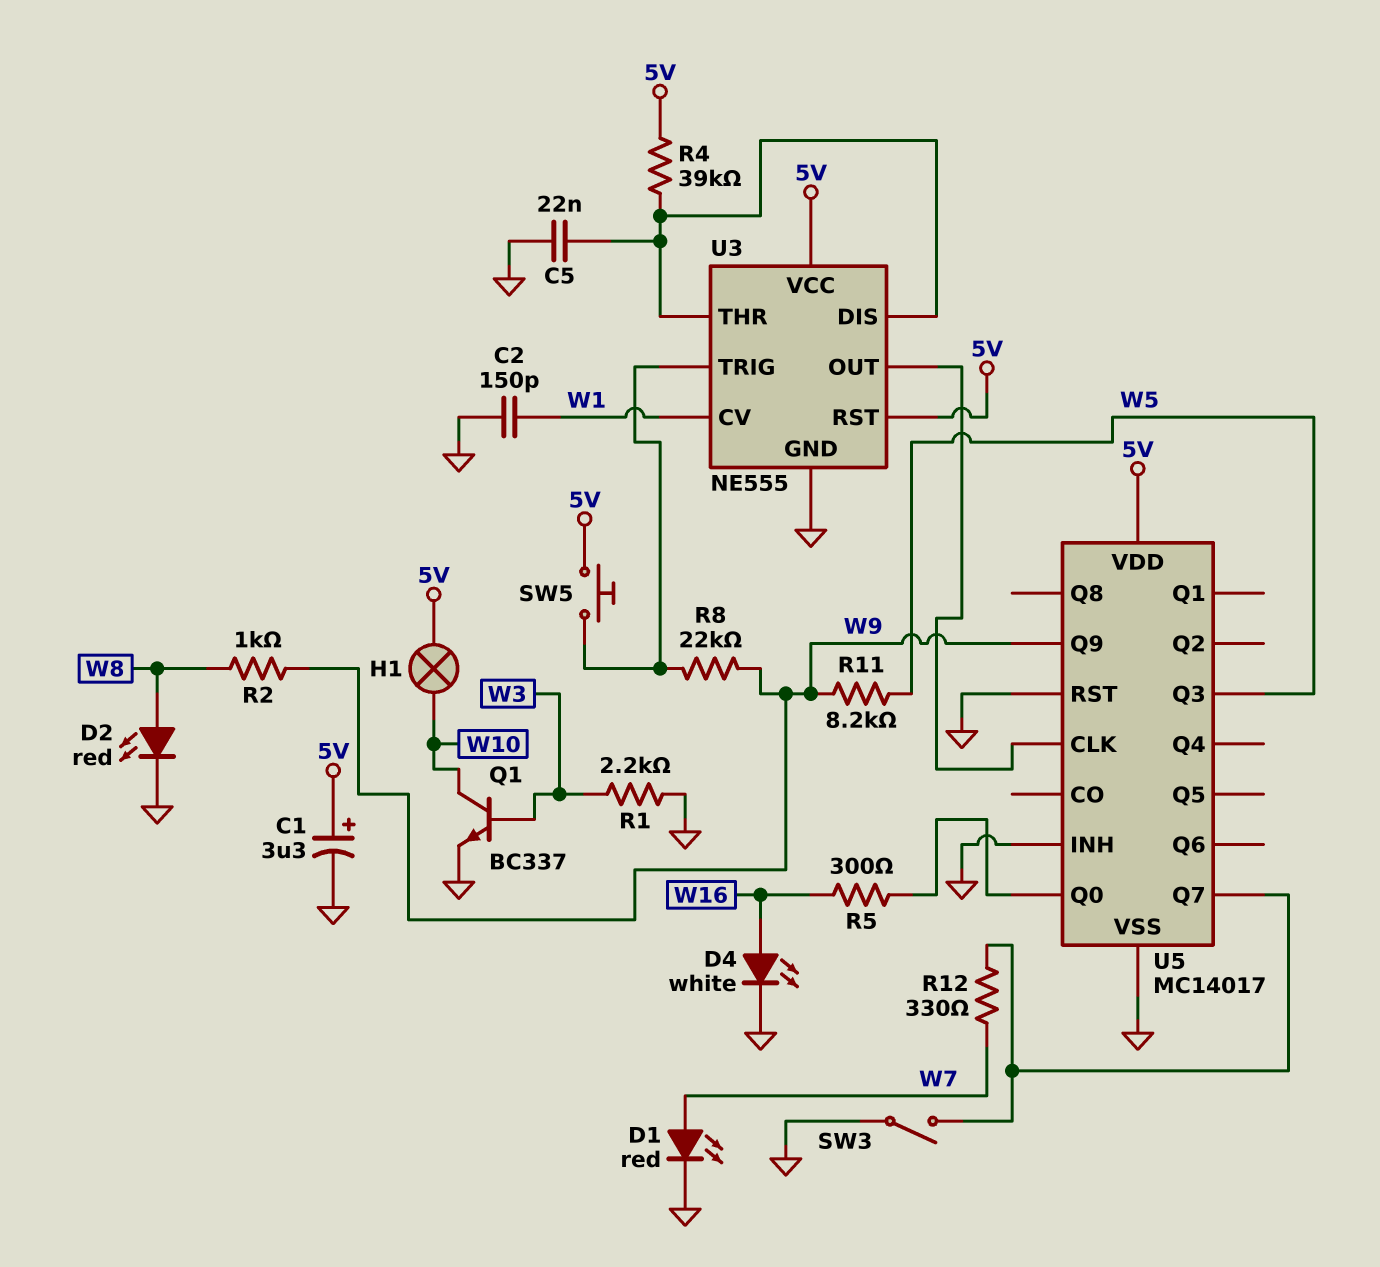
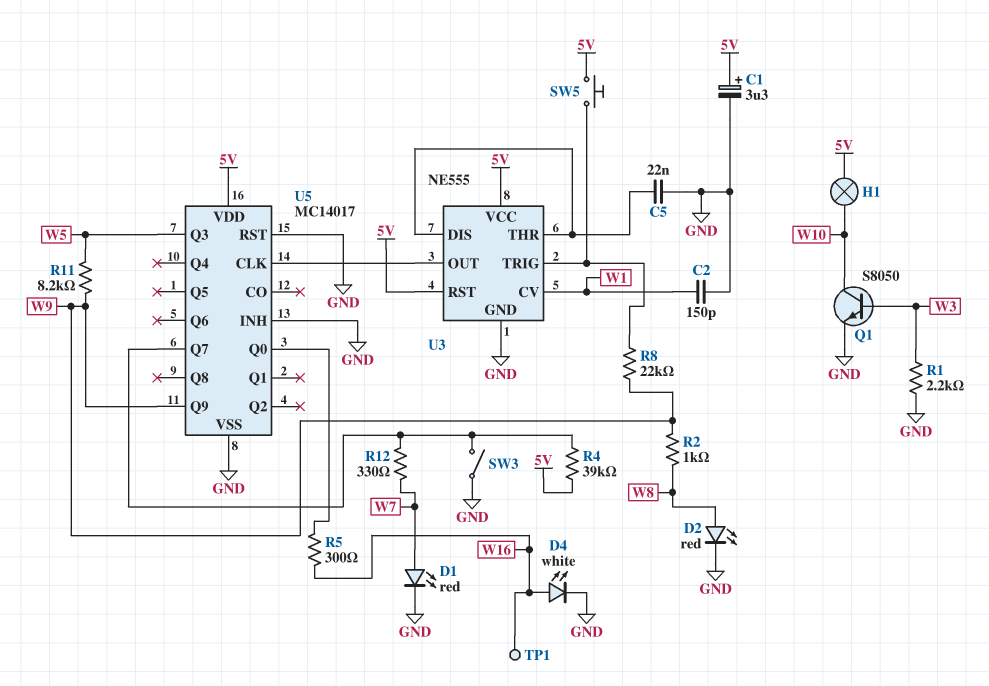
Q1: NPN BC337 (B W3, C W10, E GND) -> NPN S8050 (B W3, C W10, E GND)
R4: 39k (5V, U3/DIS) -> 39k (5V, U5/Q7)
TP1: none -> test point (W16)

